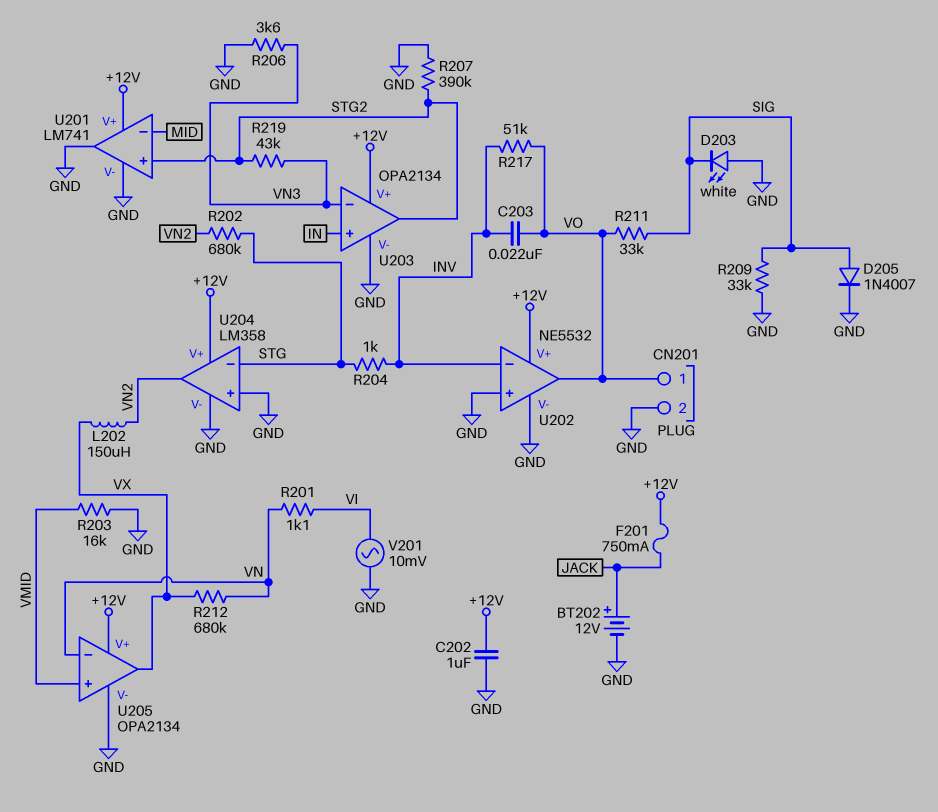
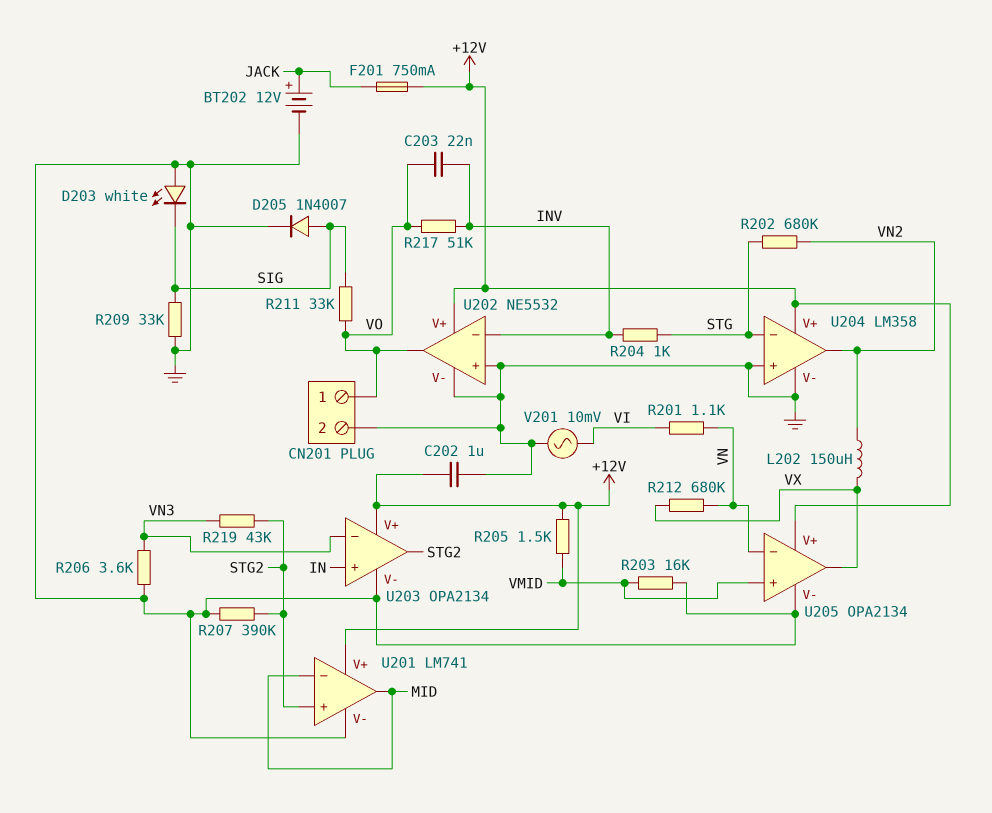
R205: none -> 1.5k (+12V, VMID)
U201 pin out: GND -> MID

